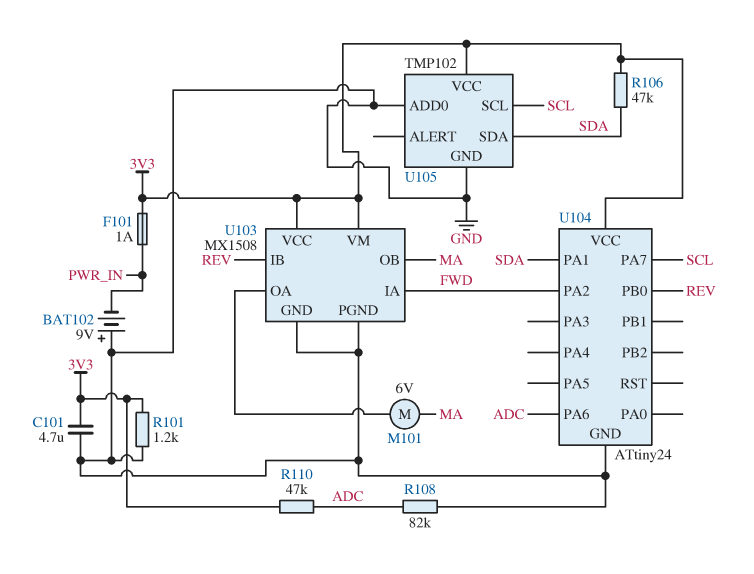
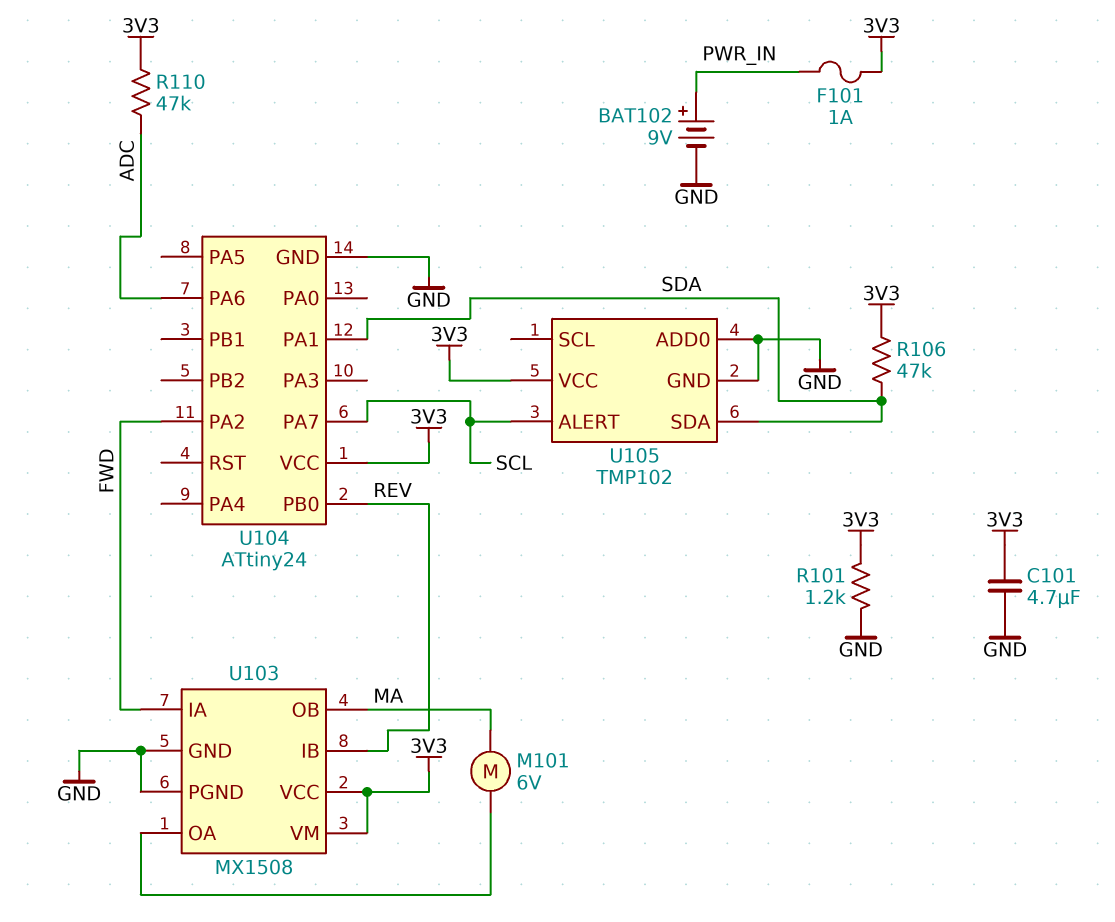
BAT102: 9V (plus GND, minus PWR_IN) -> 9V (plus PWR_IN, minus GND)
R108: 82k (ADC, GND) -> none
U105 pin ALERT: none -> SCL
U105 pin SCL: SCL -> none

